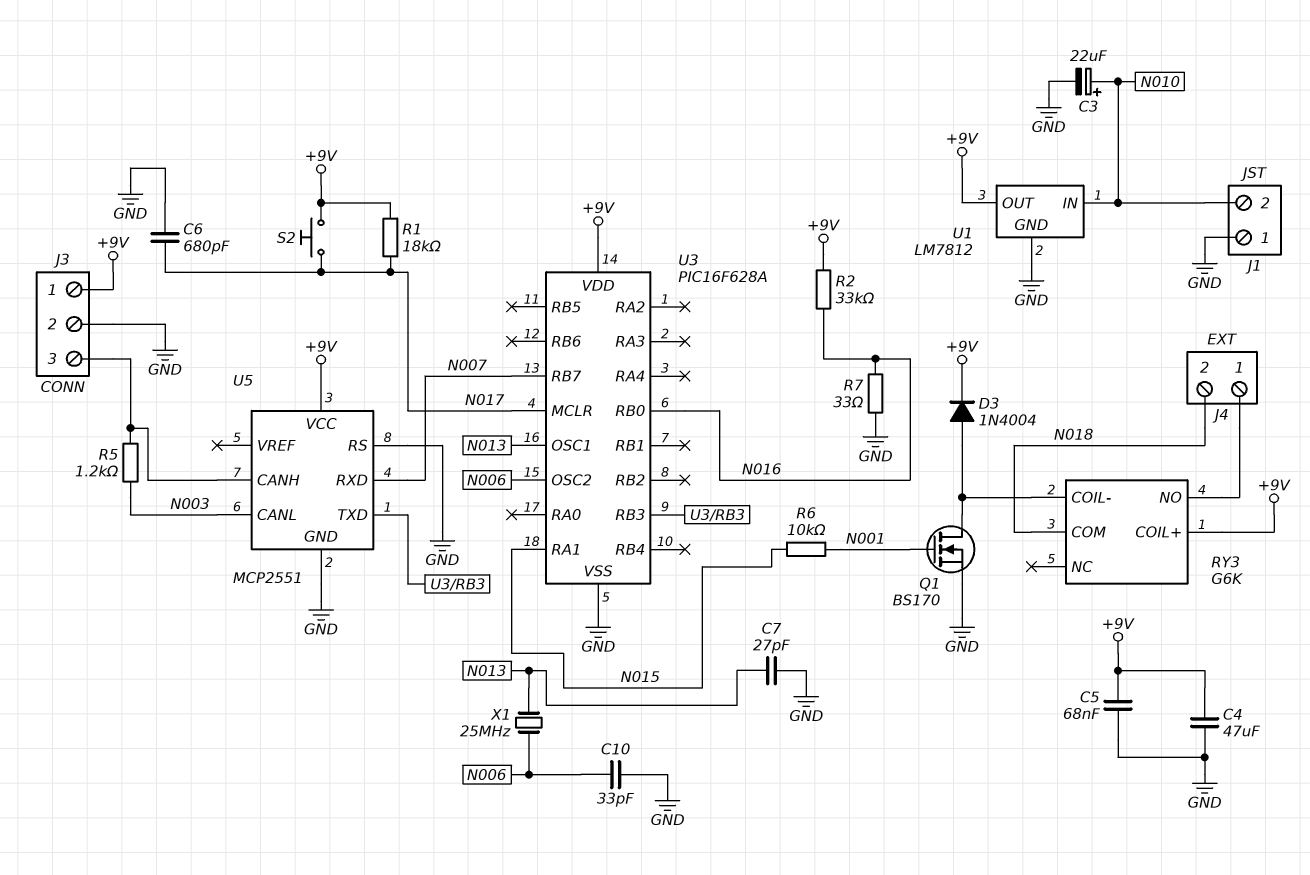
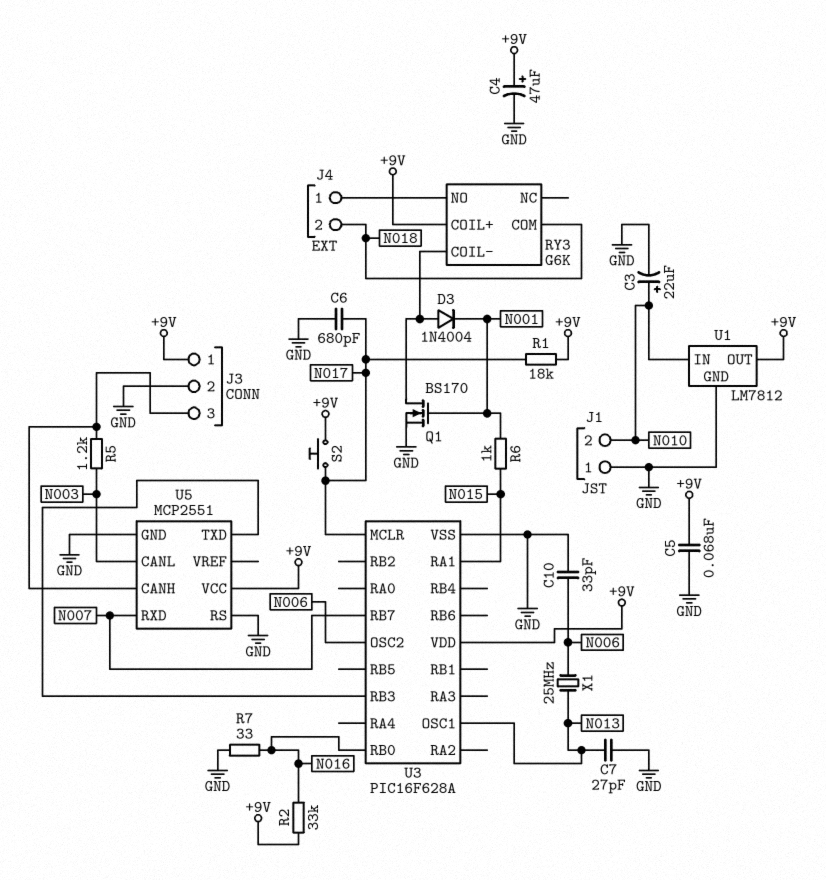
C4: 47uF (+9V, GND) -> 47uF (plus +9V, minus GND)
D3: diode 1N4004 (A RY3/COIL-, K +9V) -> diode 1N4004 (A RY3/COIL-, K N001)
R6: 10k (N001, N015) -> 1k (N001, N015)

